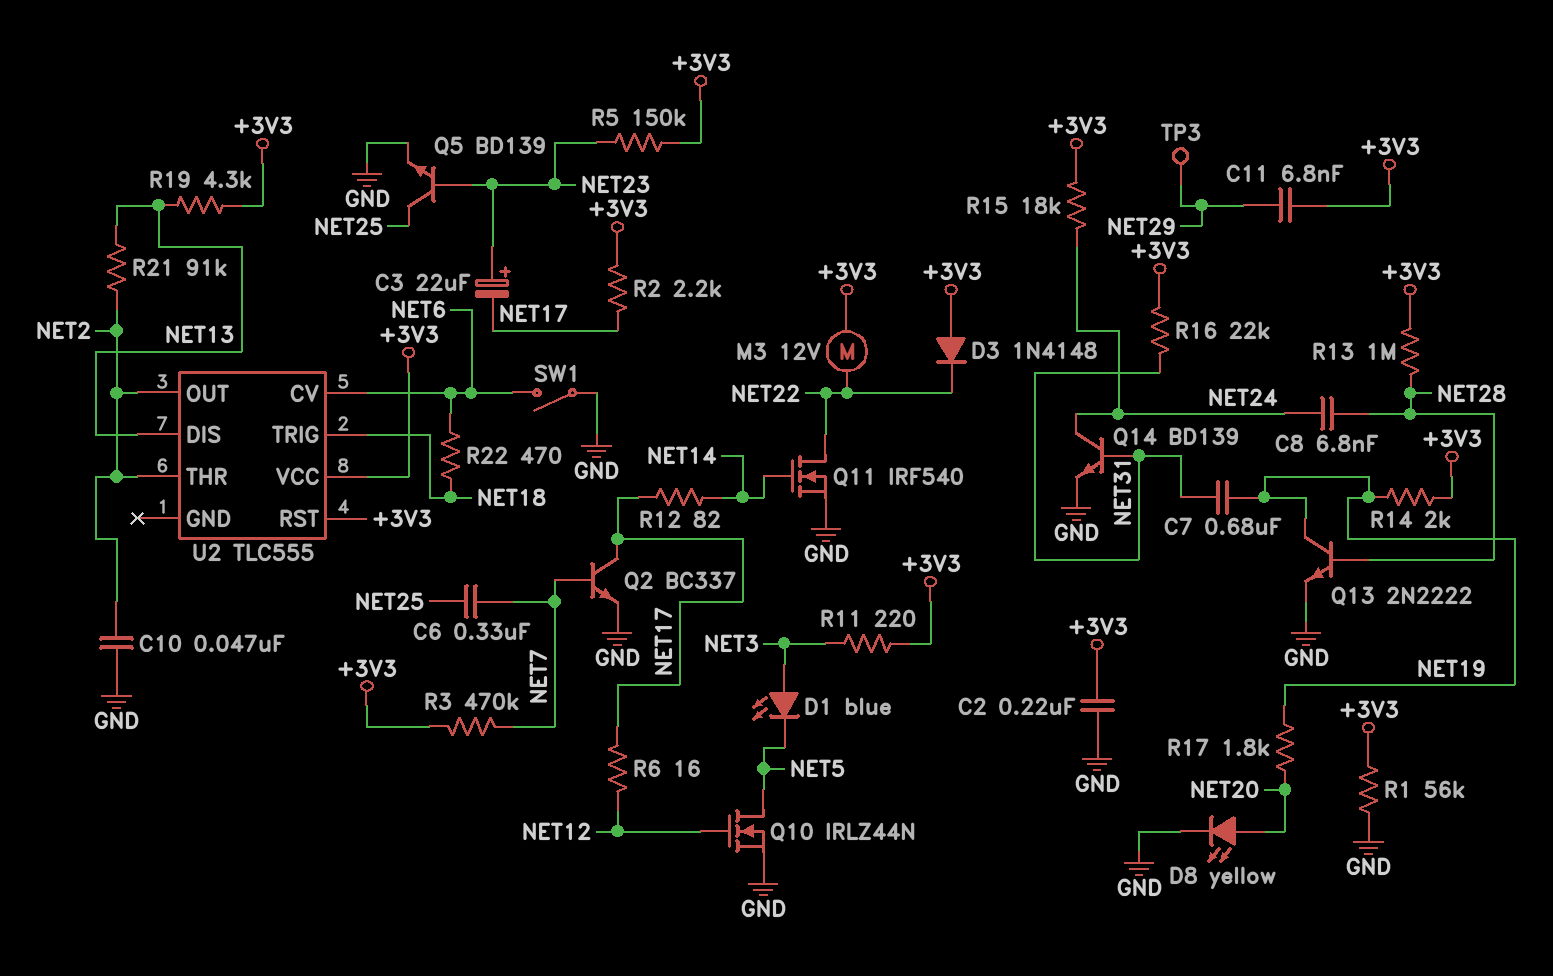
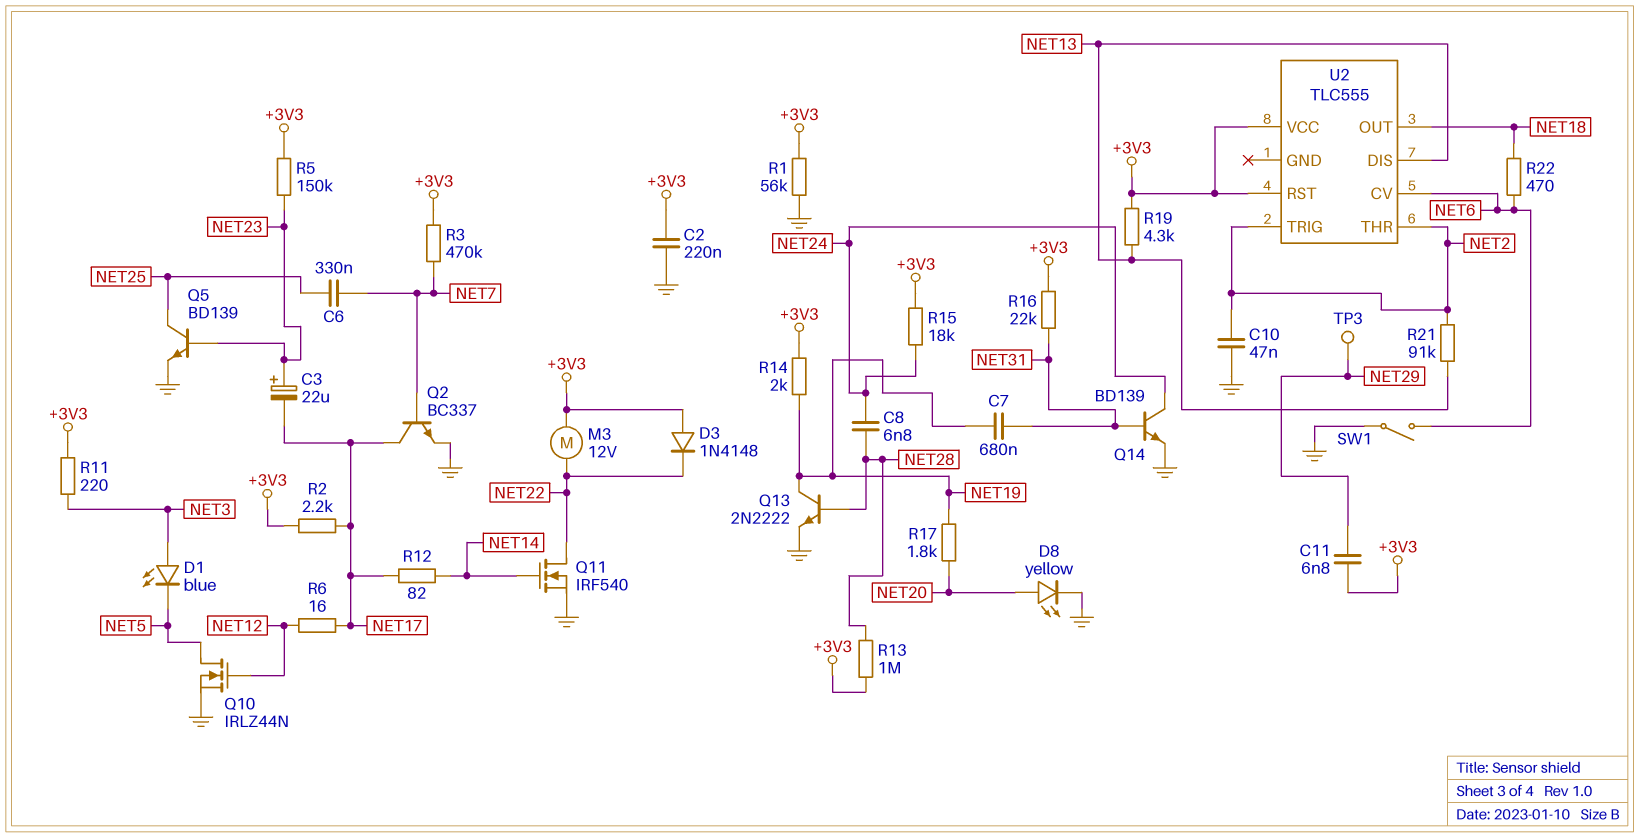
U2 pin OUT: NET2 -> NET18
U2 pin TRIG: NET18 -> NET2

